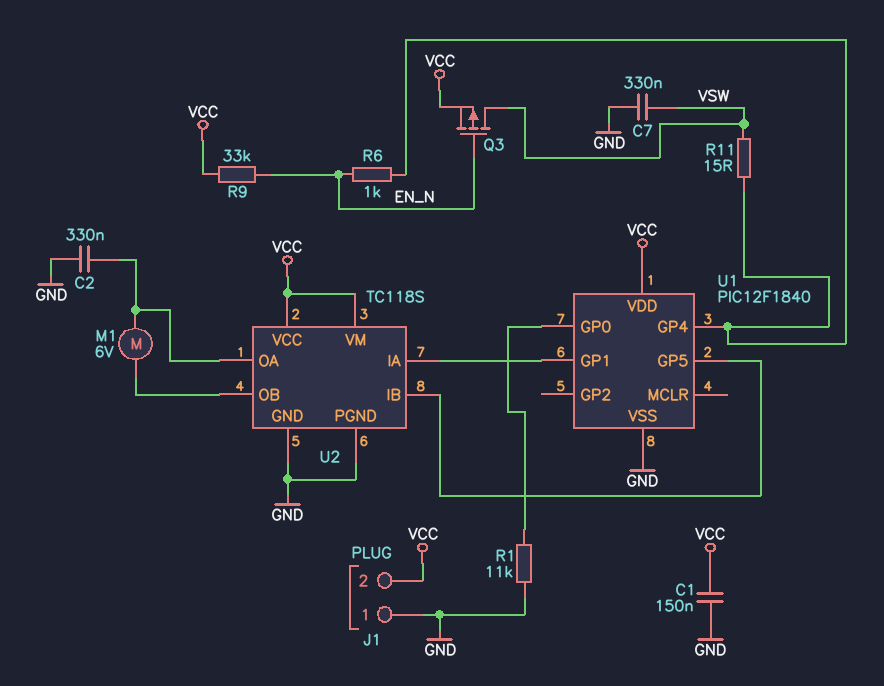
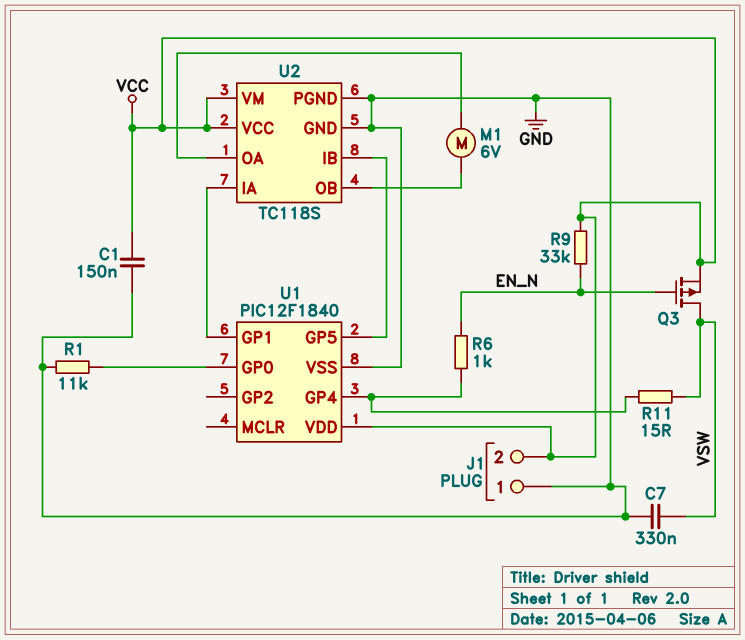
C2: 330nF (GND, U2/OA) -> none

